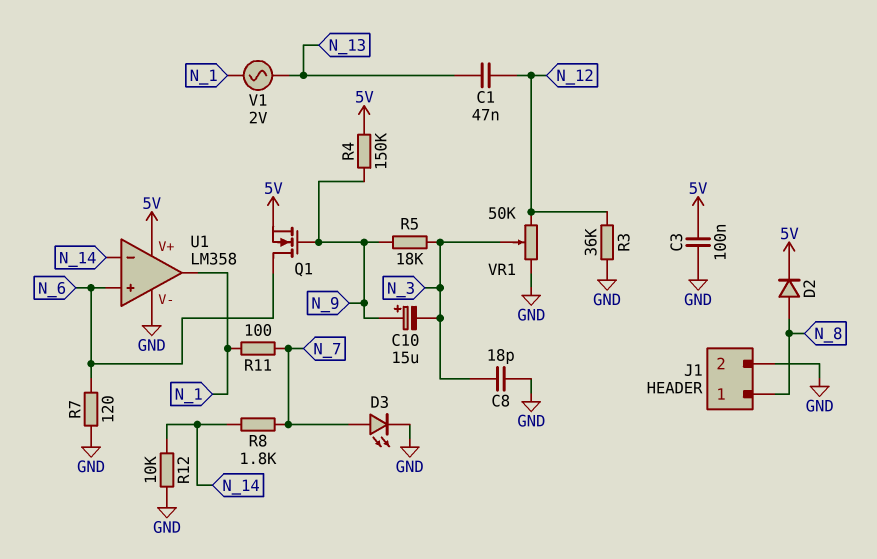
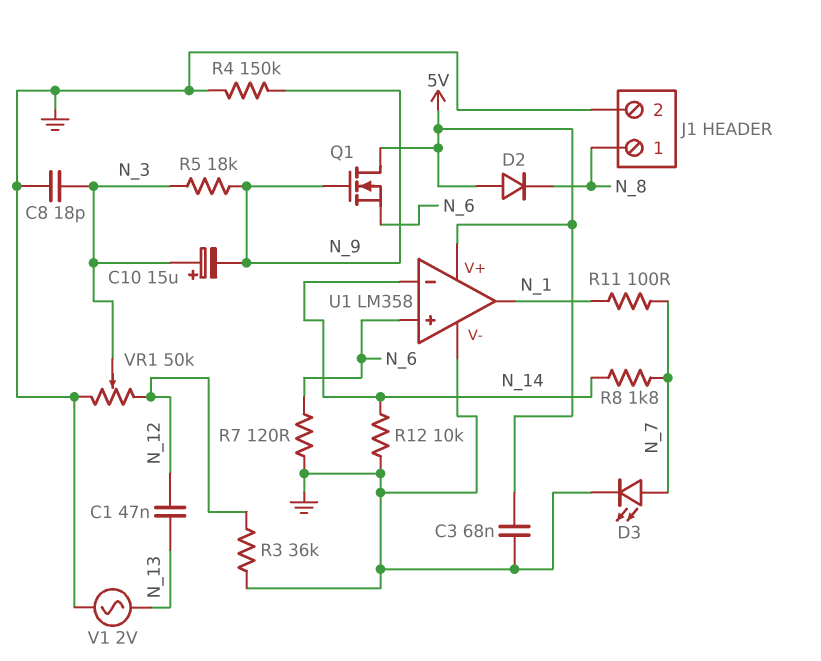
C3: 100nF (5V, GND) -> 68nF (5V, GND)
C10: 15uF (plus N_9, minus N_3) -> 15uF (plus N_3, minus N_9)
D2: diode (A N_8, K 5V) -> diode (A 5V, K N_8)
Q1: NMOS (G N_9, D N_6, S 5V) -> NMOS (G N_9, D 5V, S N_6)
R4: 150k (5V, N_9) -> 150k (GND, N_9)
V1: AC 2V (N_1, N_13) -> AC 2V (GND, N_13)

